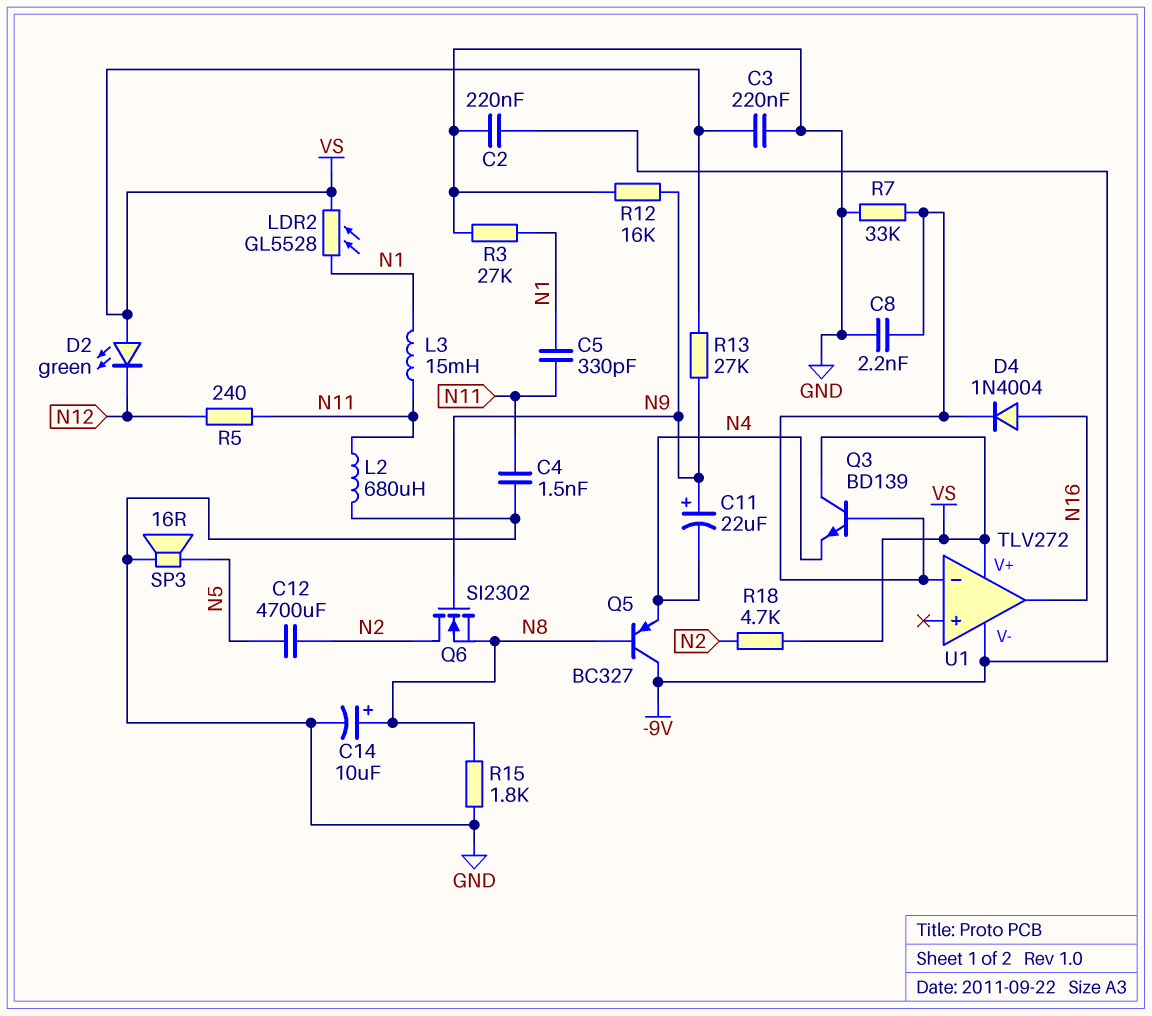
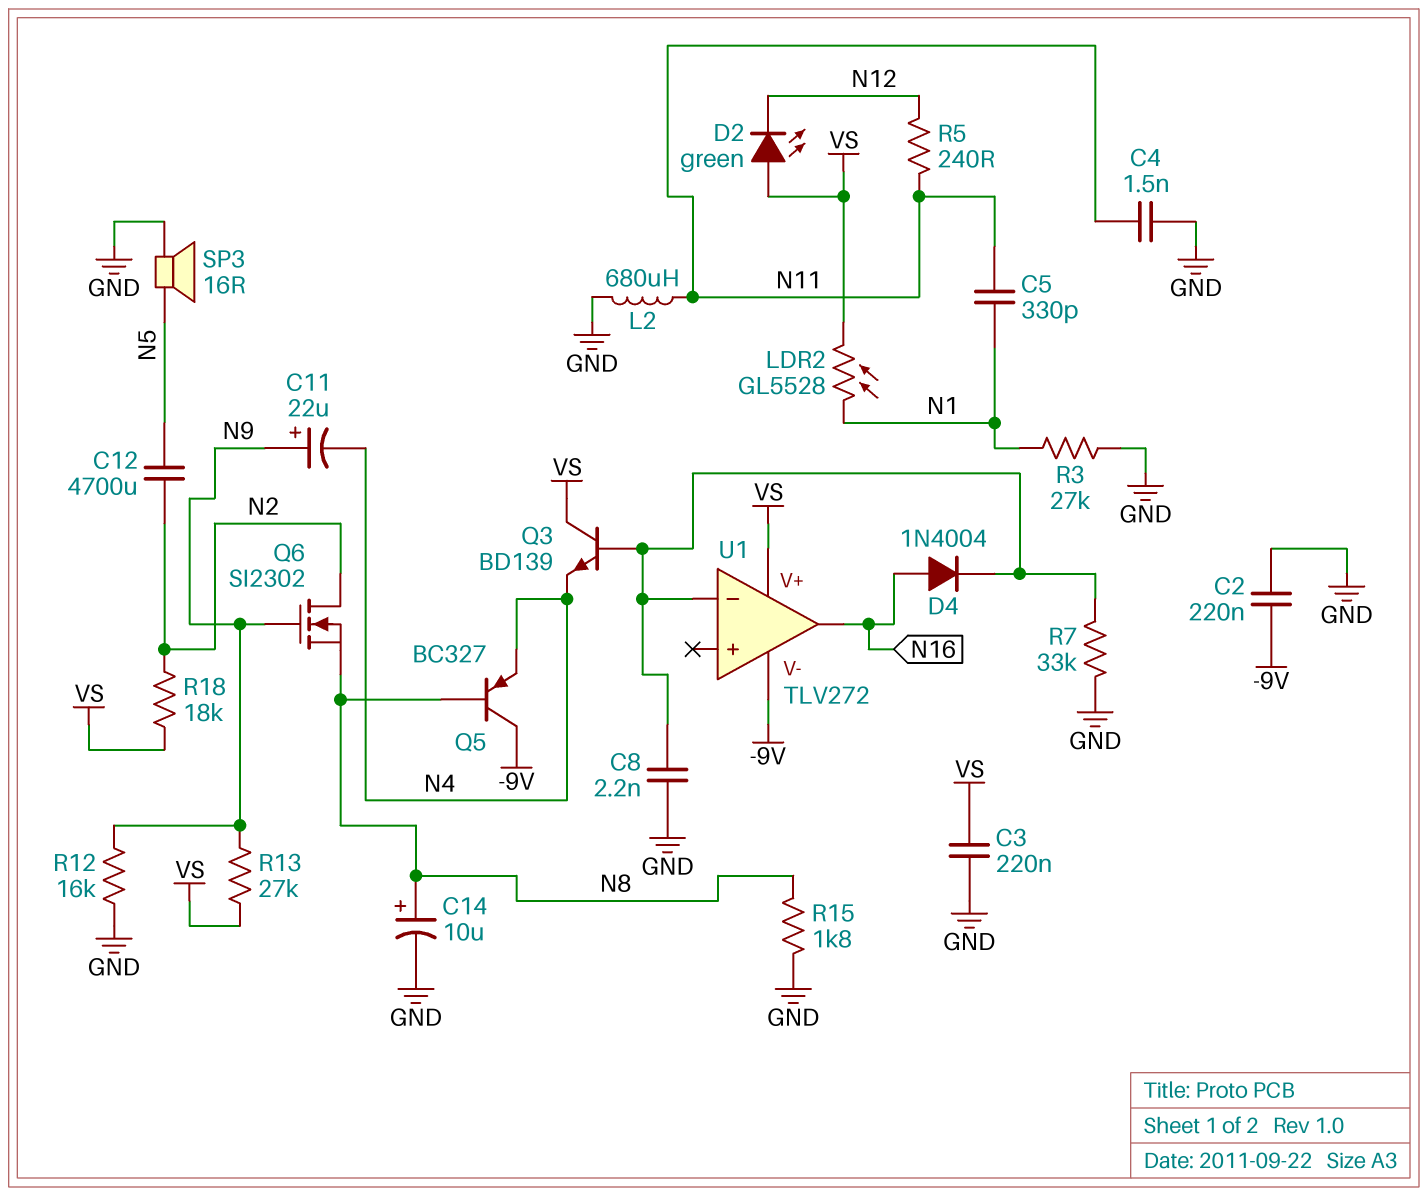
L3: 15mH (N1, N11) -> none
R18: 4.7k (N2, VS) -> 18k (N2, VS)

